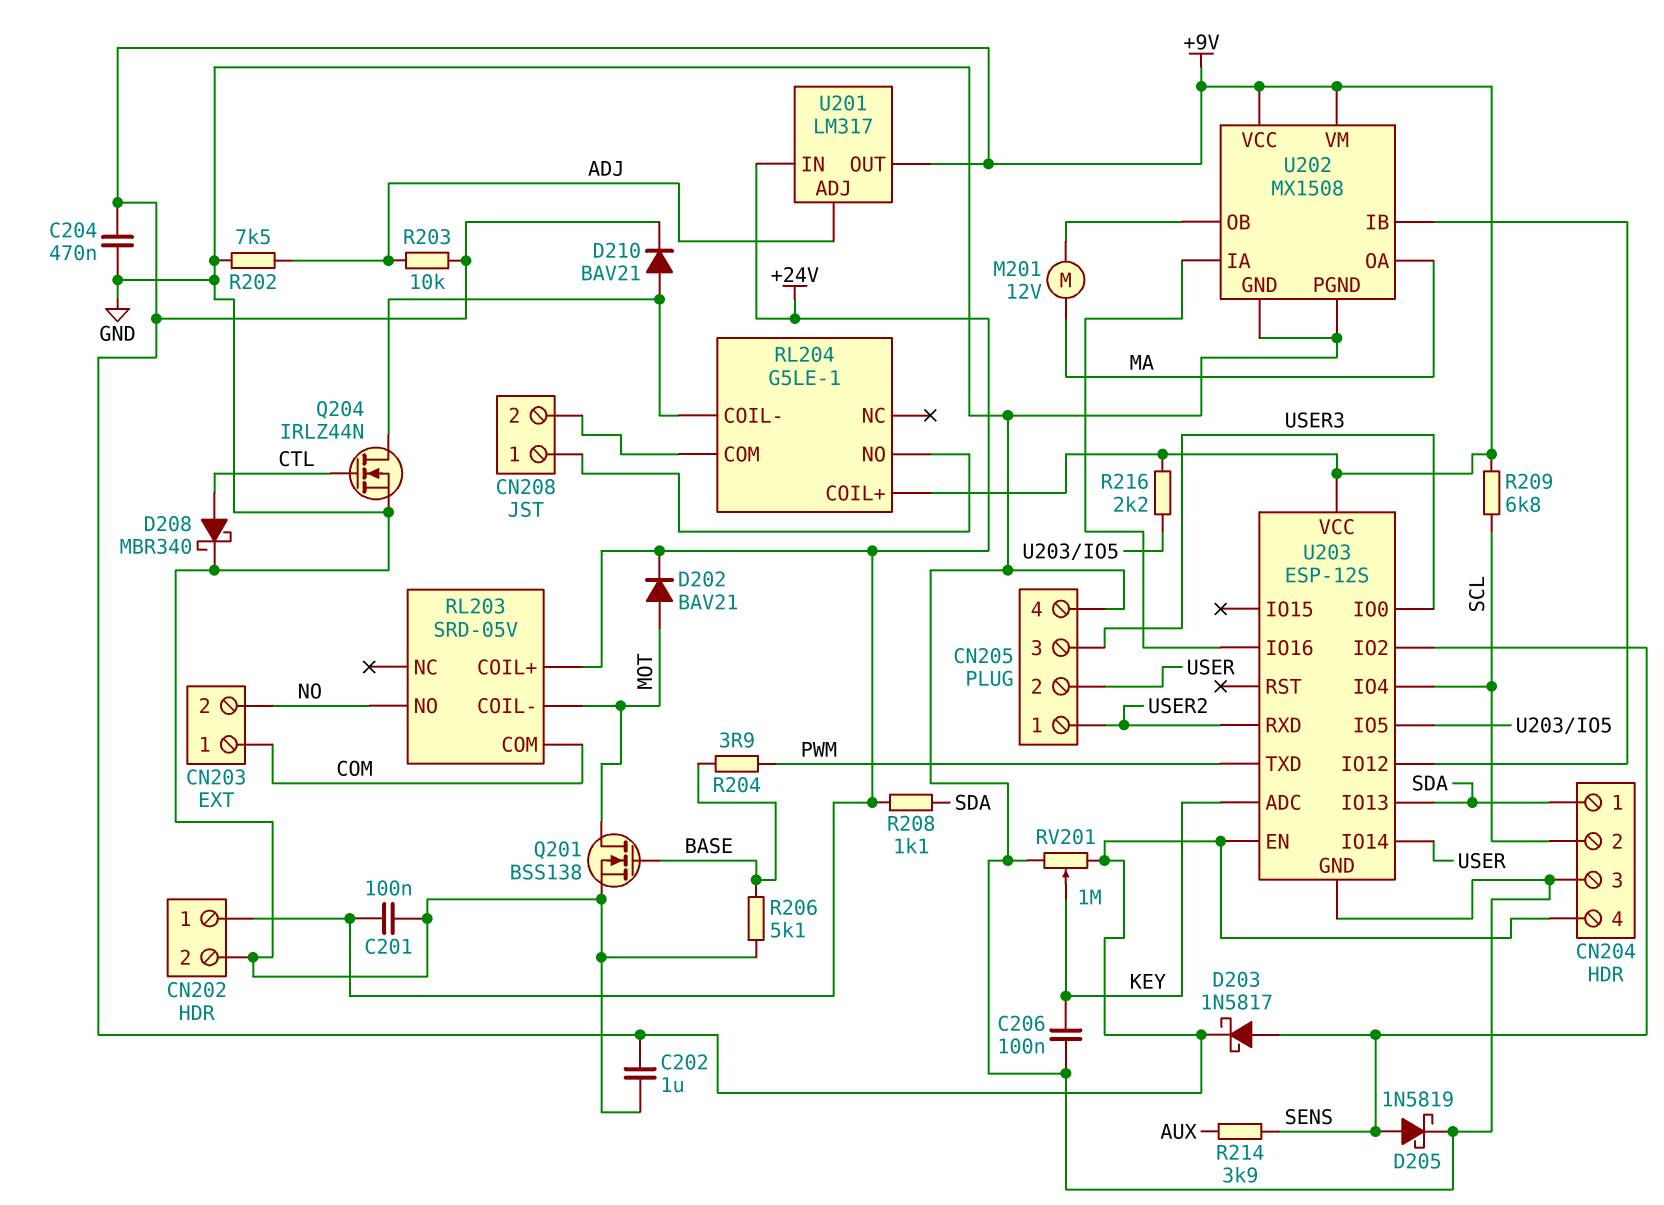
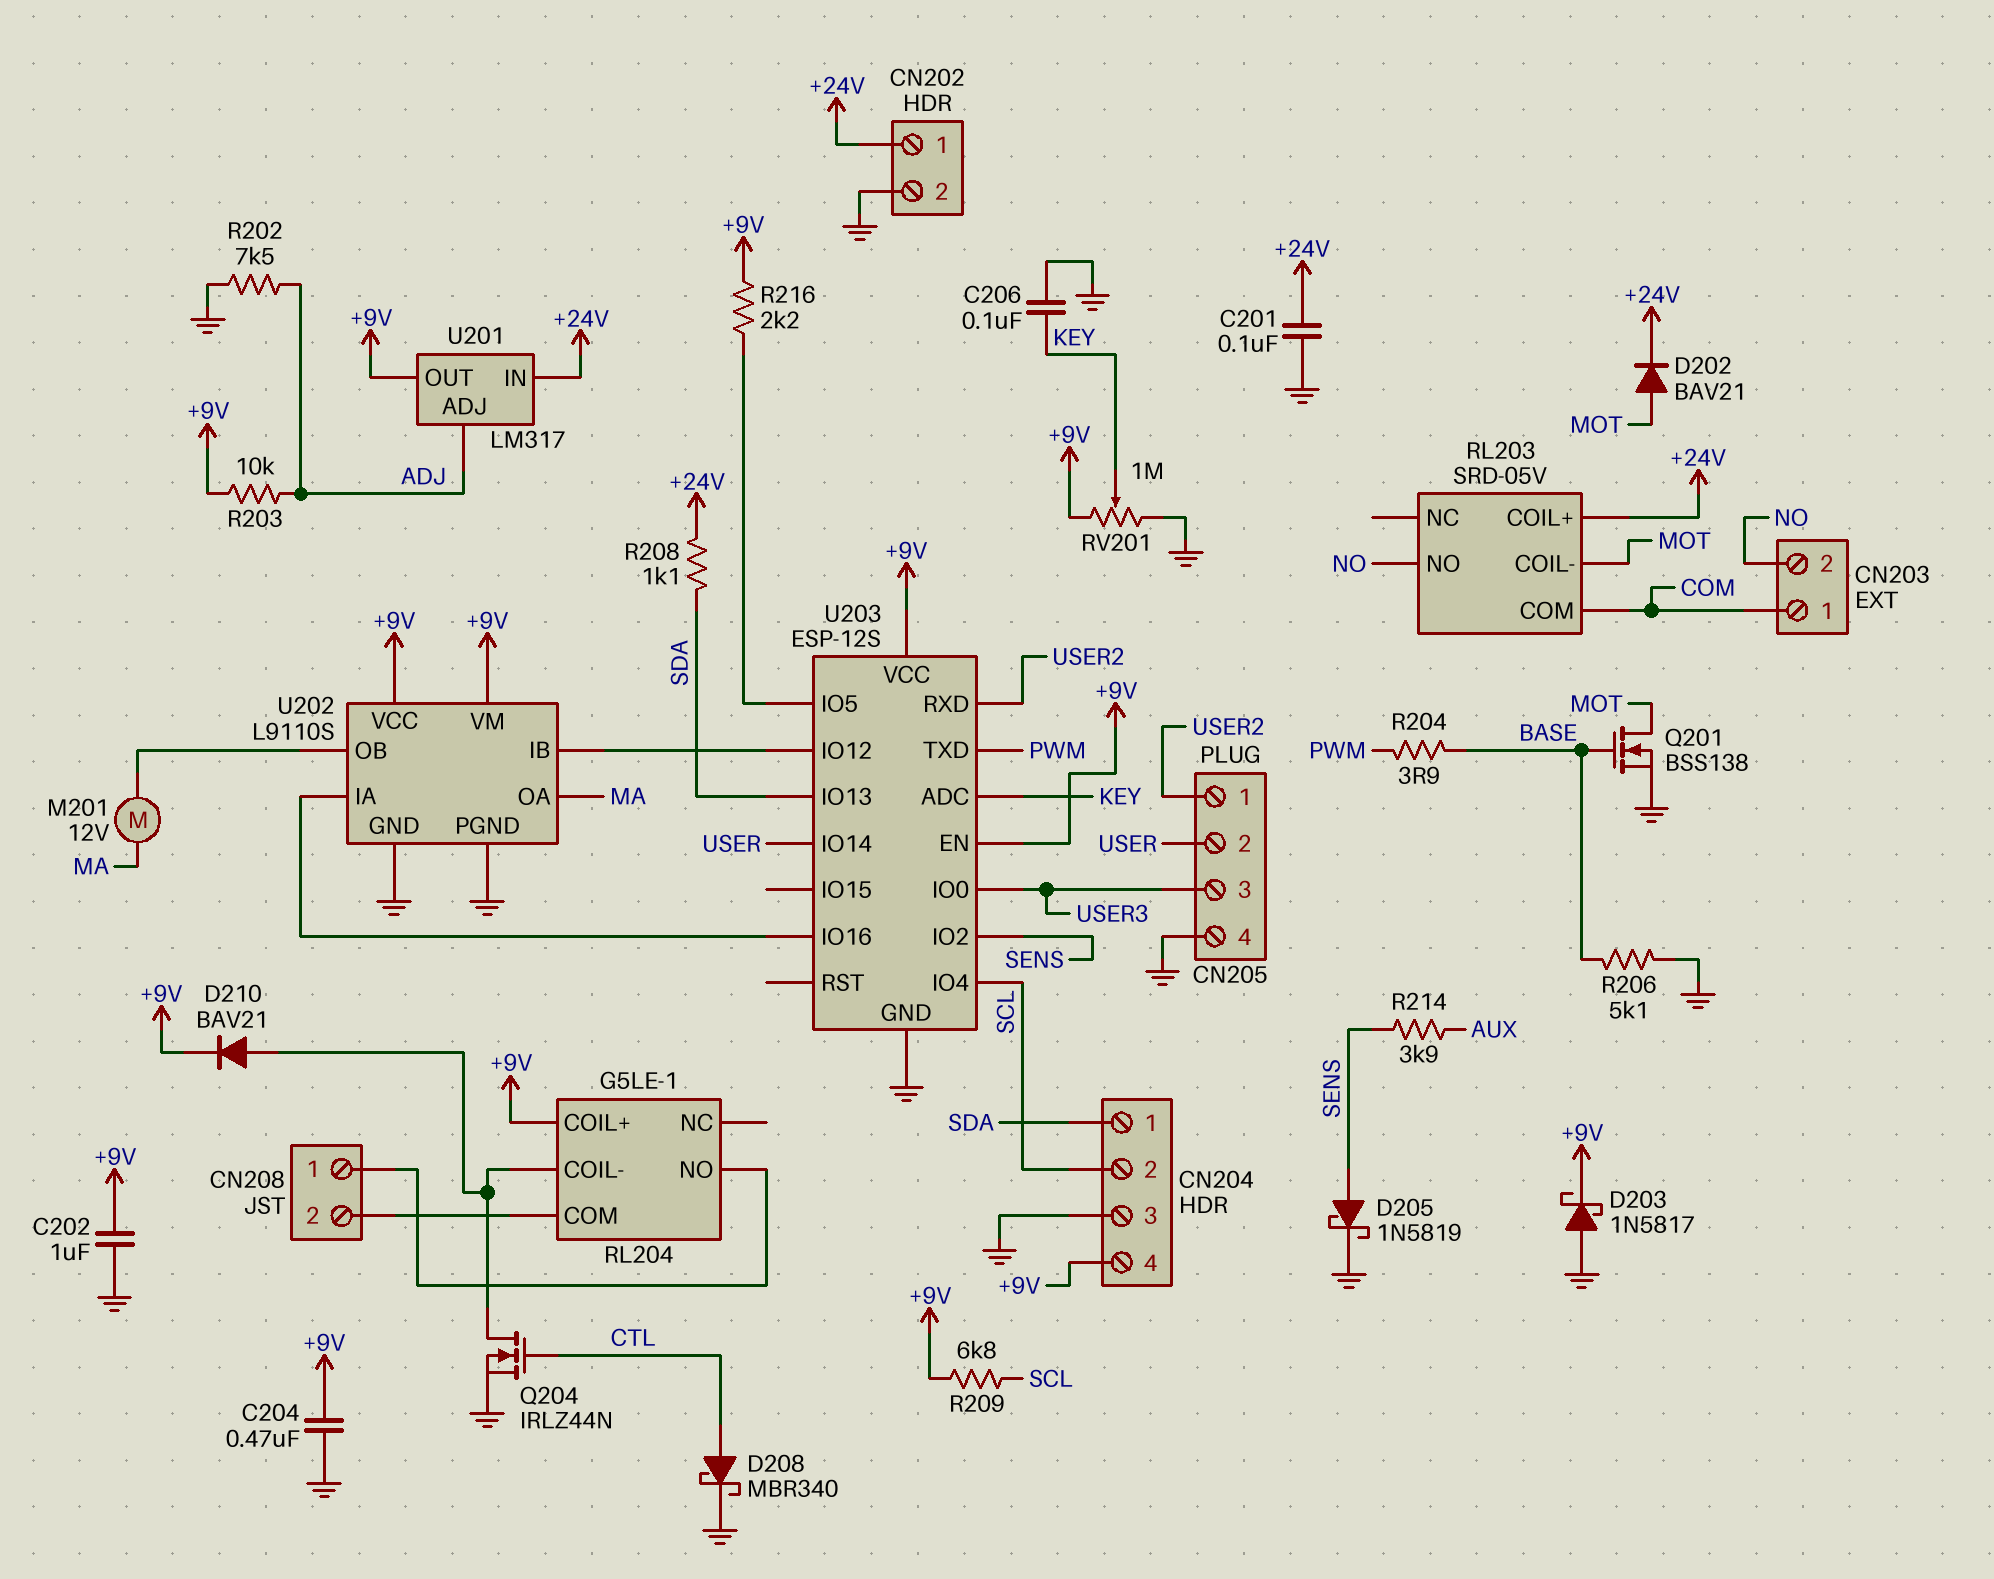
D203: schottky 1N5817 (A SENS, K +9V) -> schottky 1N5817 (A GND, K +9V)
U202: MX1508 -> L9110S

